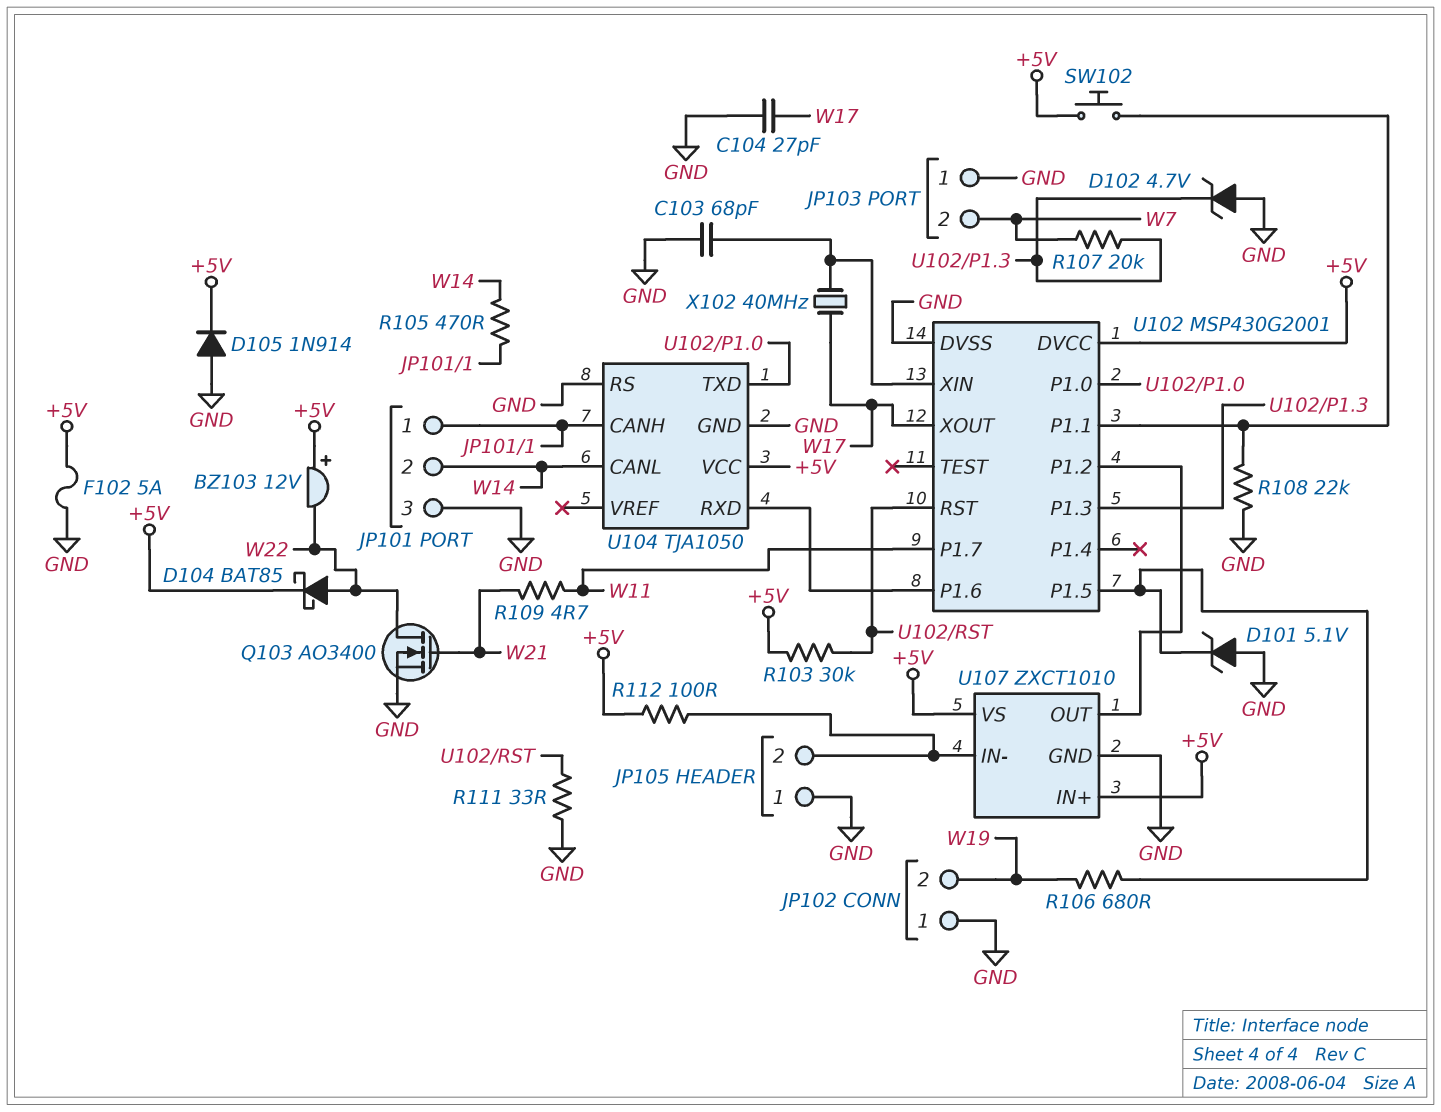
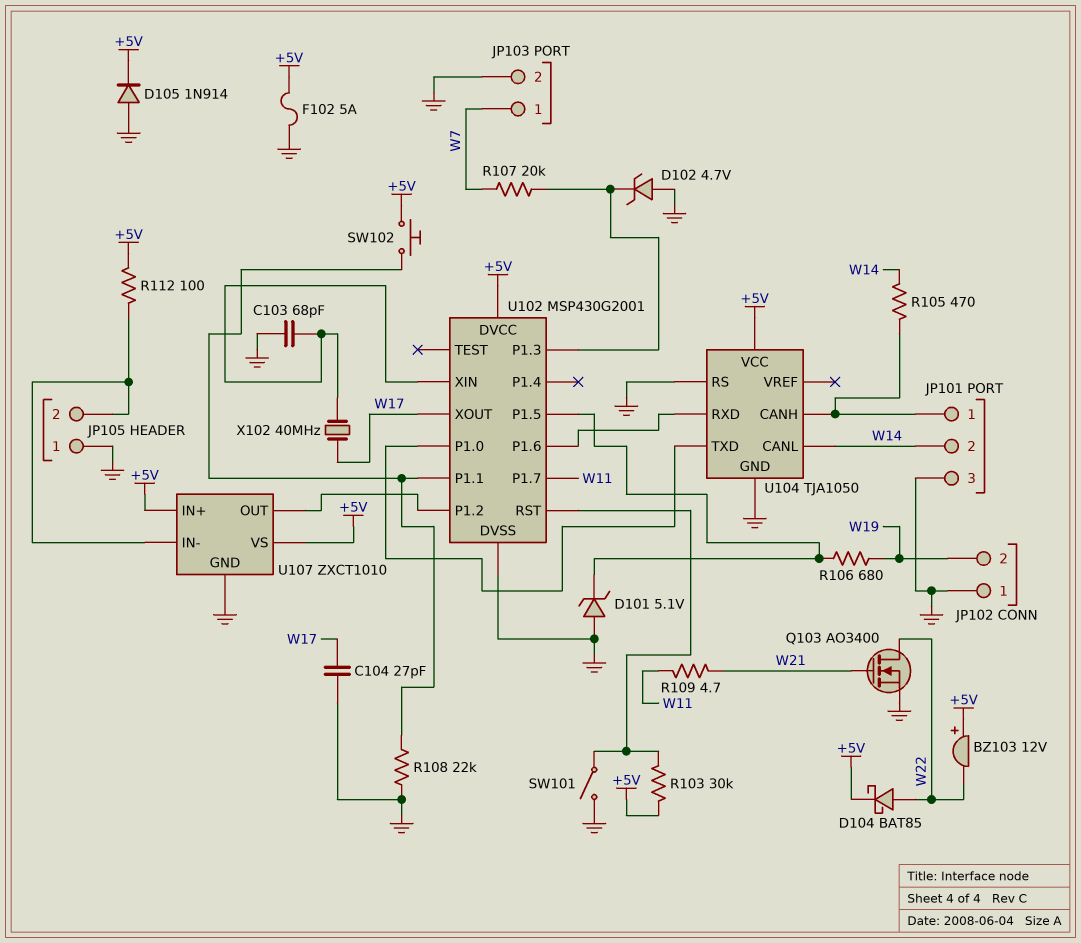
JP103 pin 1: GND -> W7
JP103 pin 2: W7 -> GND
R111: 33 (GND, U102/RST) -> none
SW101: none -> switch (GND, U102/RST)

